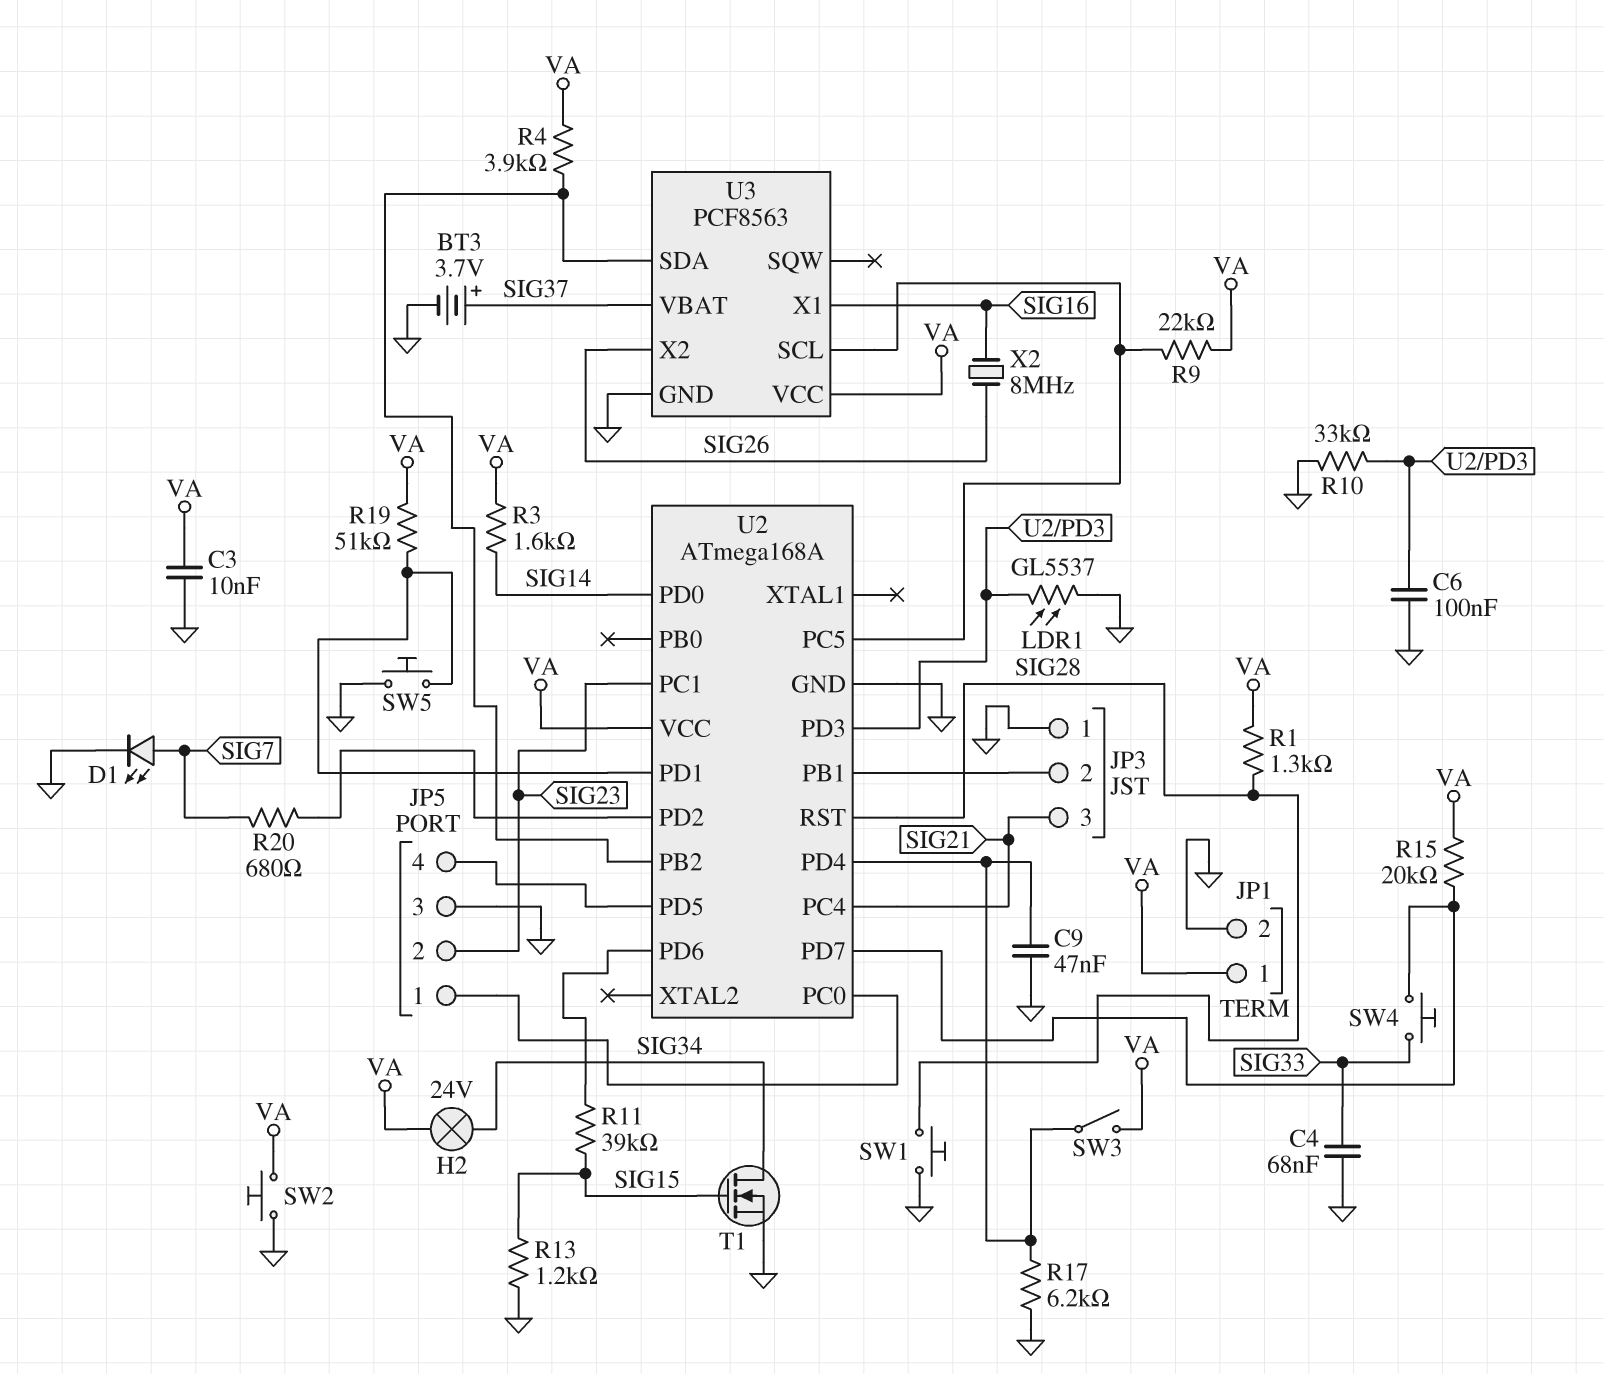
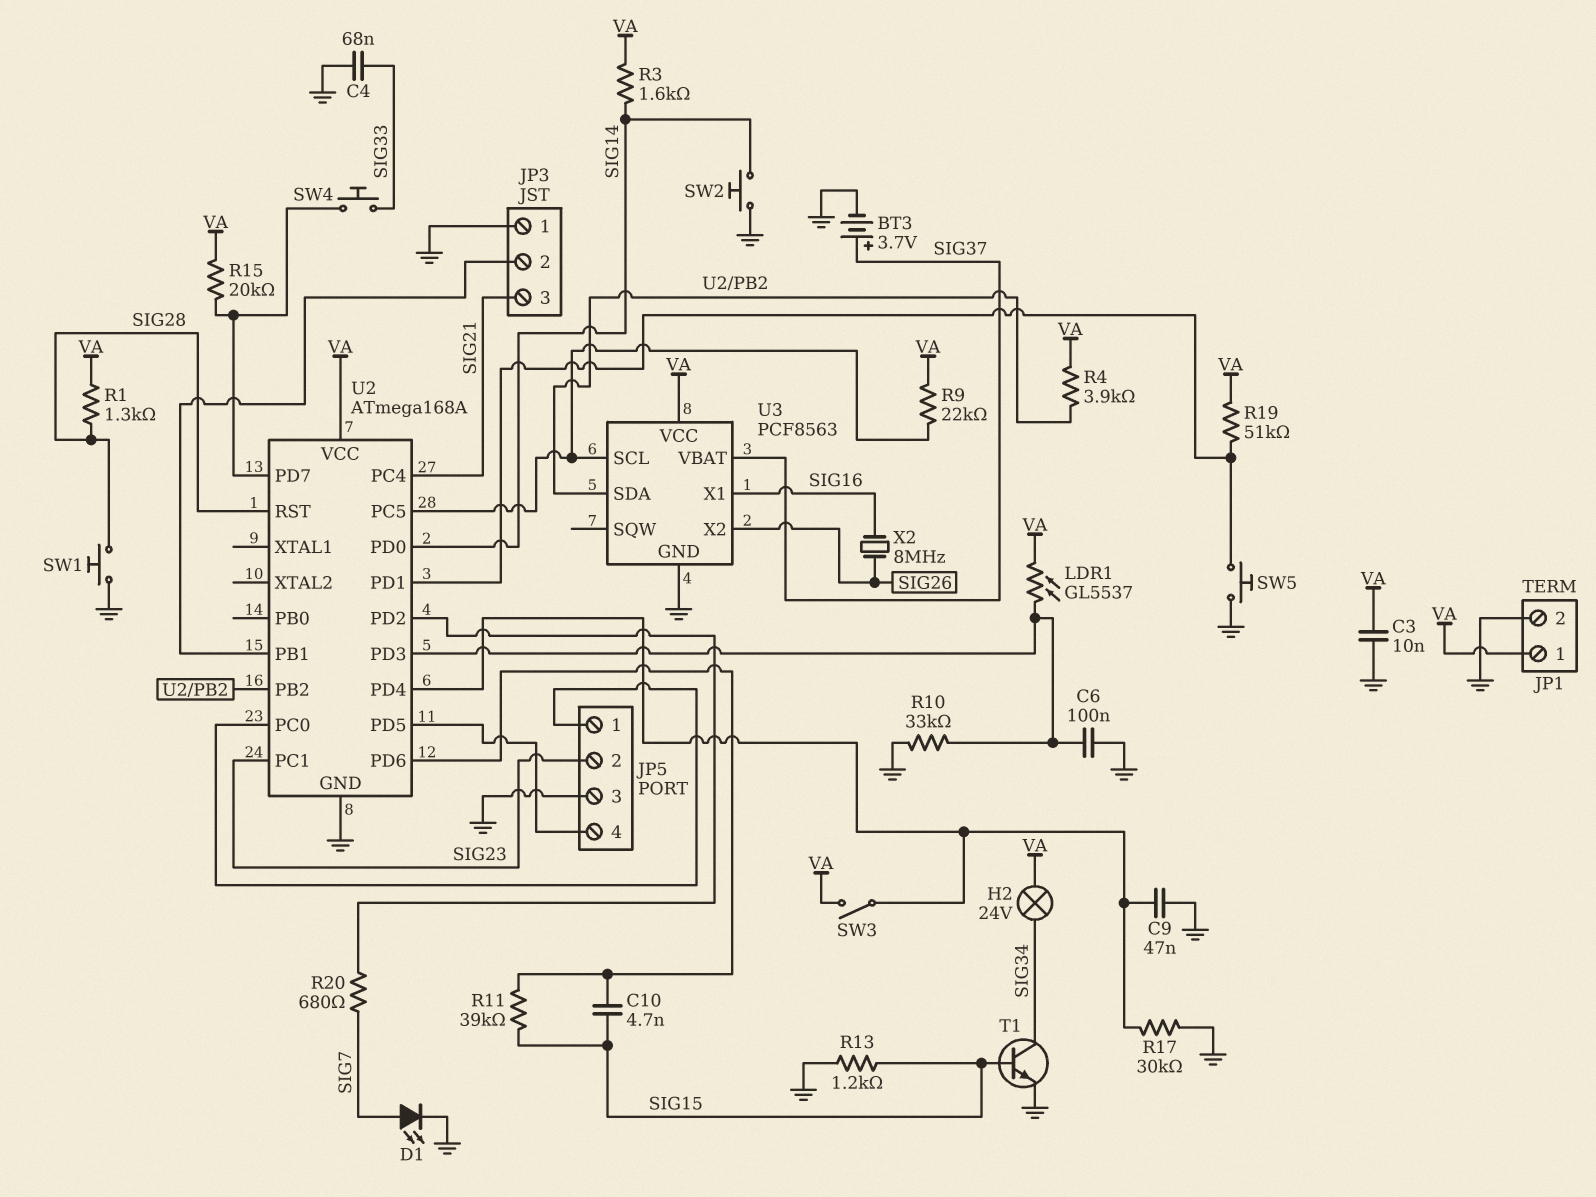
C10: none -> 4.7nF (SIG15, U2/PD6)
LDR1: GL5537 (GND, U2/PD3) -> GL5537 (U2/PD3, VA)
R17: 6.2k (GND, U2/PD4) -> 30k (GND, U2/PD4)
SW2: button (GND, VA) -> button (GND, SIG14)
T1: NMOS (G SIG15, D SIG34, S GND) -> NPN (B SIG15, C SIG34, E GND)

